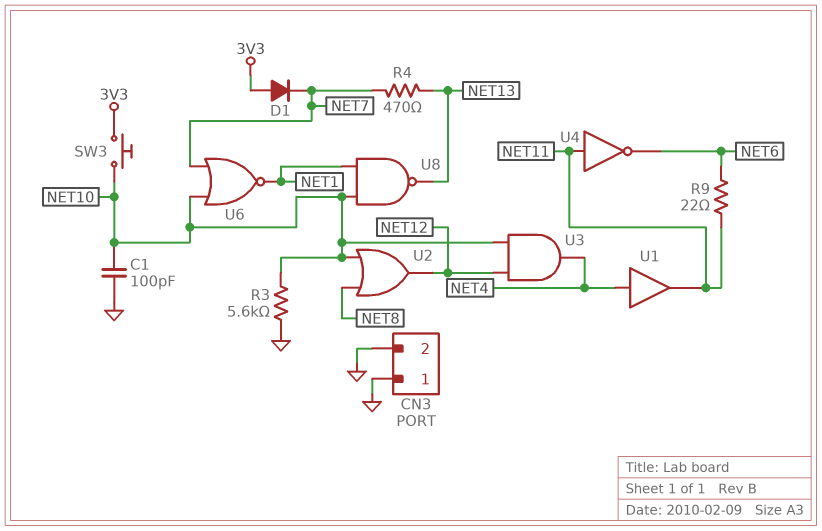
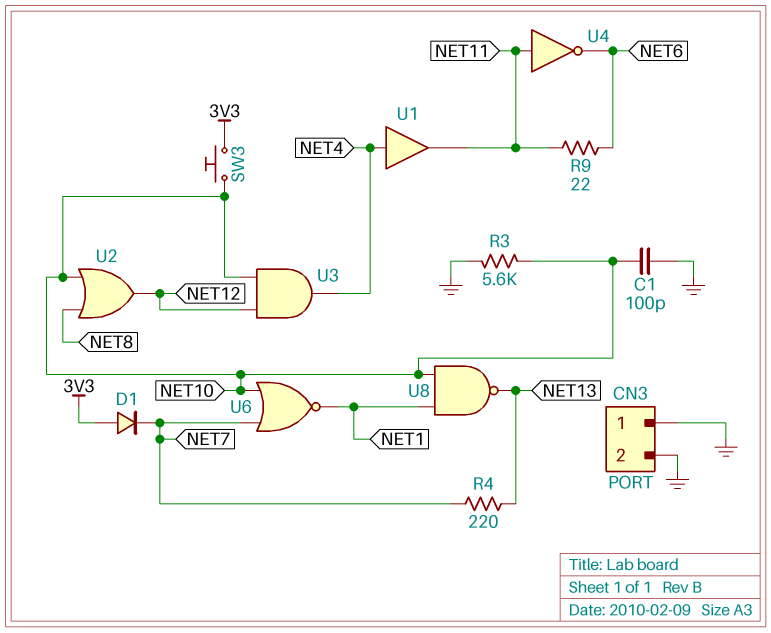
R4: 470 (NET7, NET13) -> 220 (NET7, NET13)

